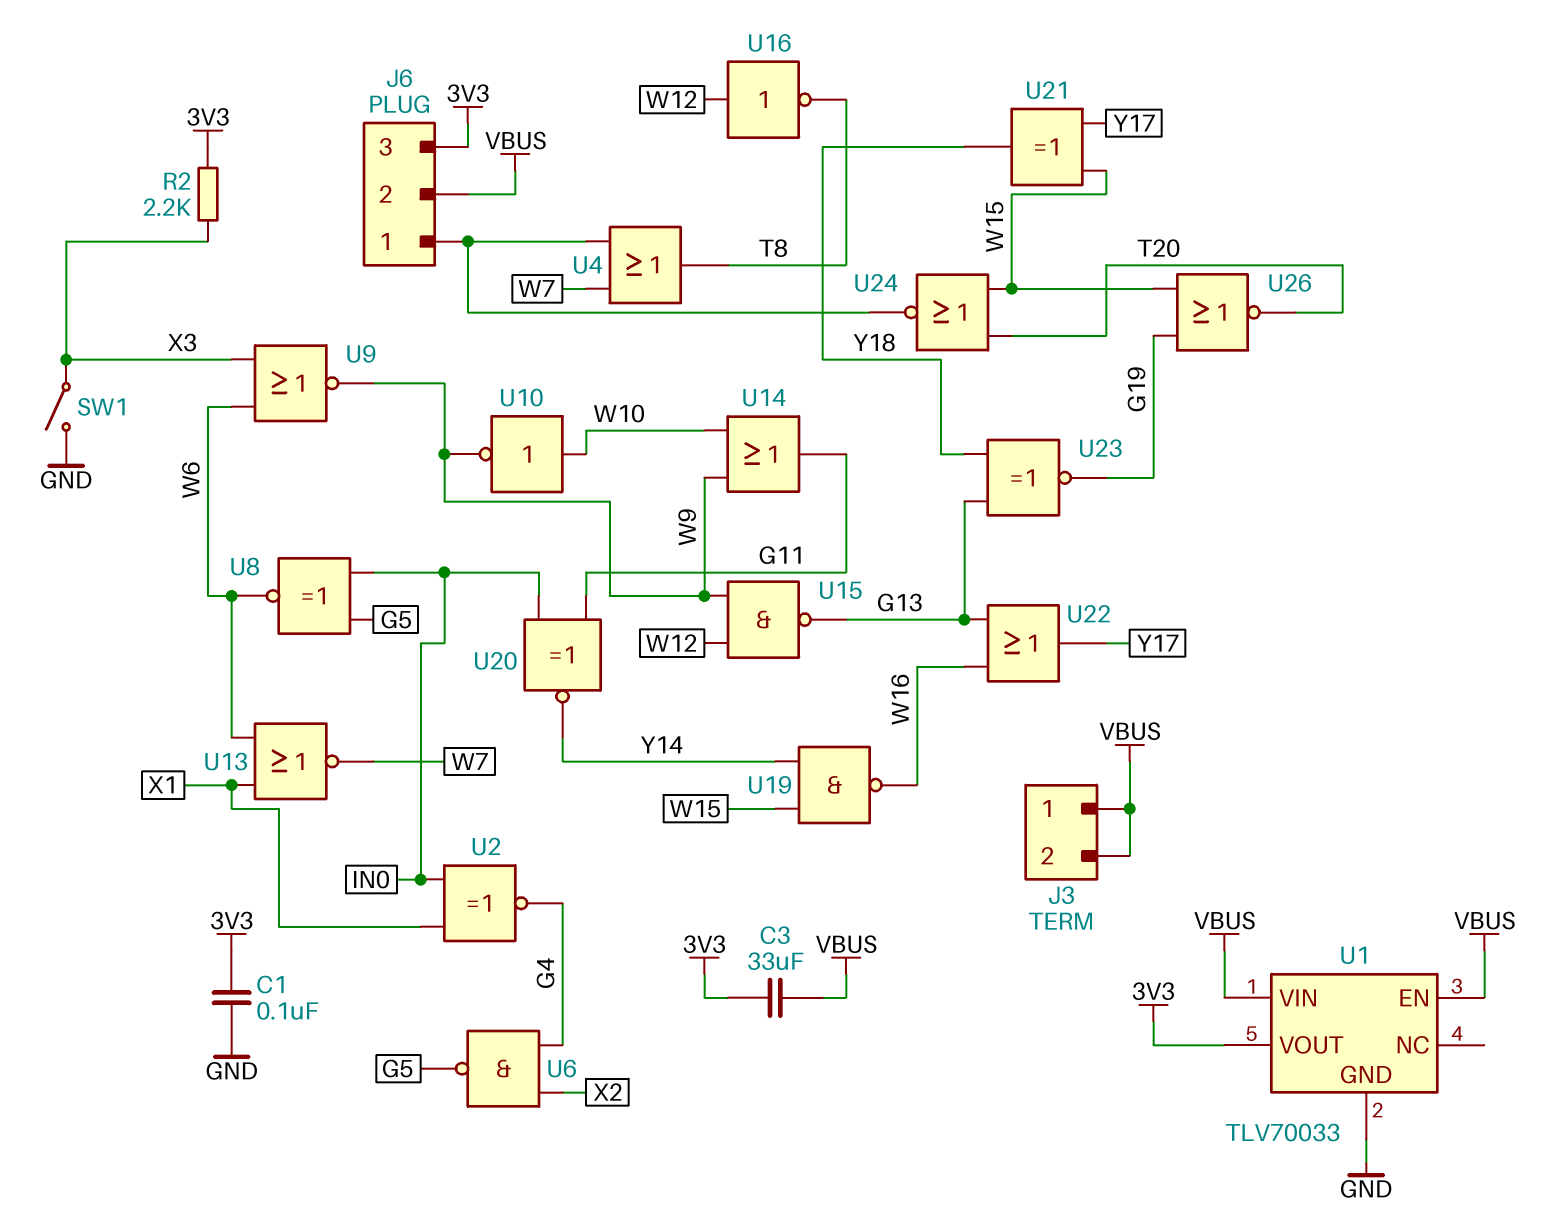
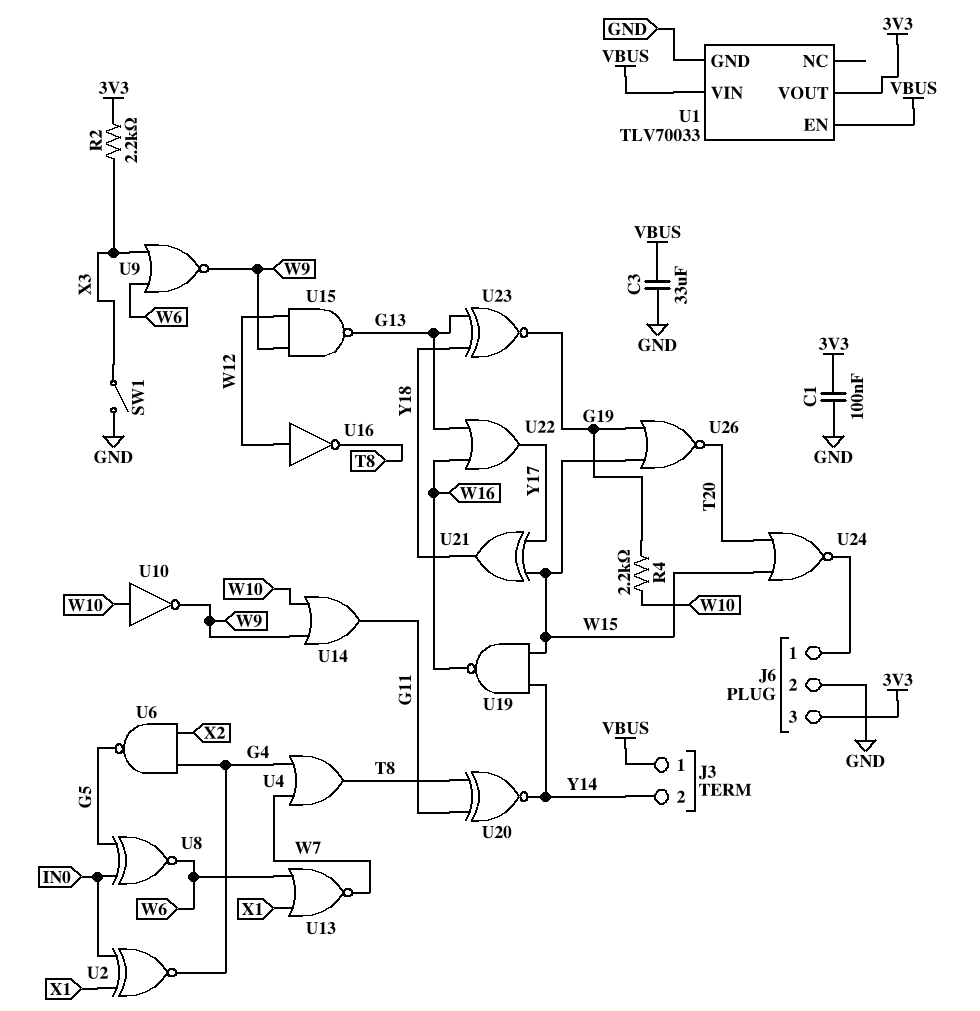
C3: 33uF (3V3, VBUS) -> 33uF (GND, VBUS)
J3 pin 2: VBUS -> Y14
J6 pin 2: VBUS -> GND
R4: none -> 2.2k (G19, W10)
U4: OR (in J6/1, in W7, out T8) -> OR (in G4, in W7, out T8)
U20: XNOR (in G11, in IN0, out Y14) -> XNOR (in G11, in T8, out Y14)

